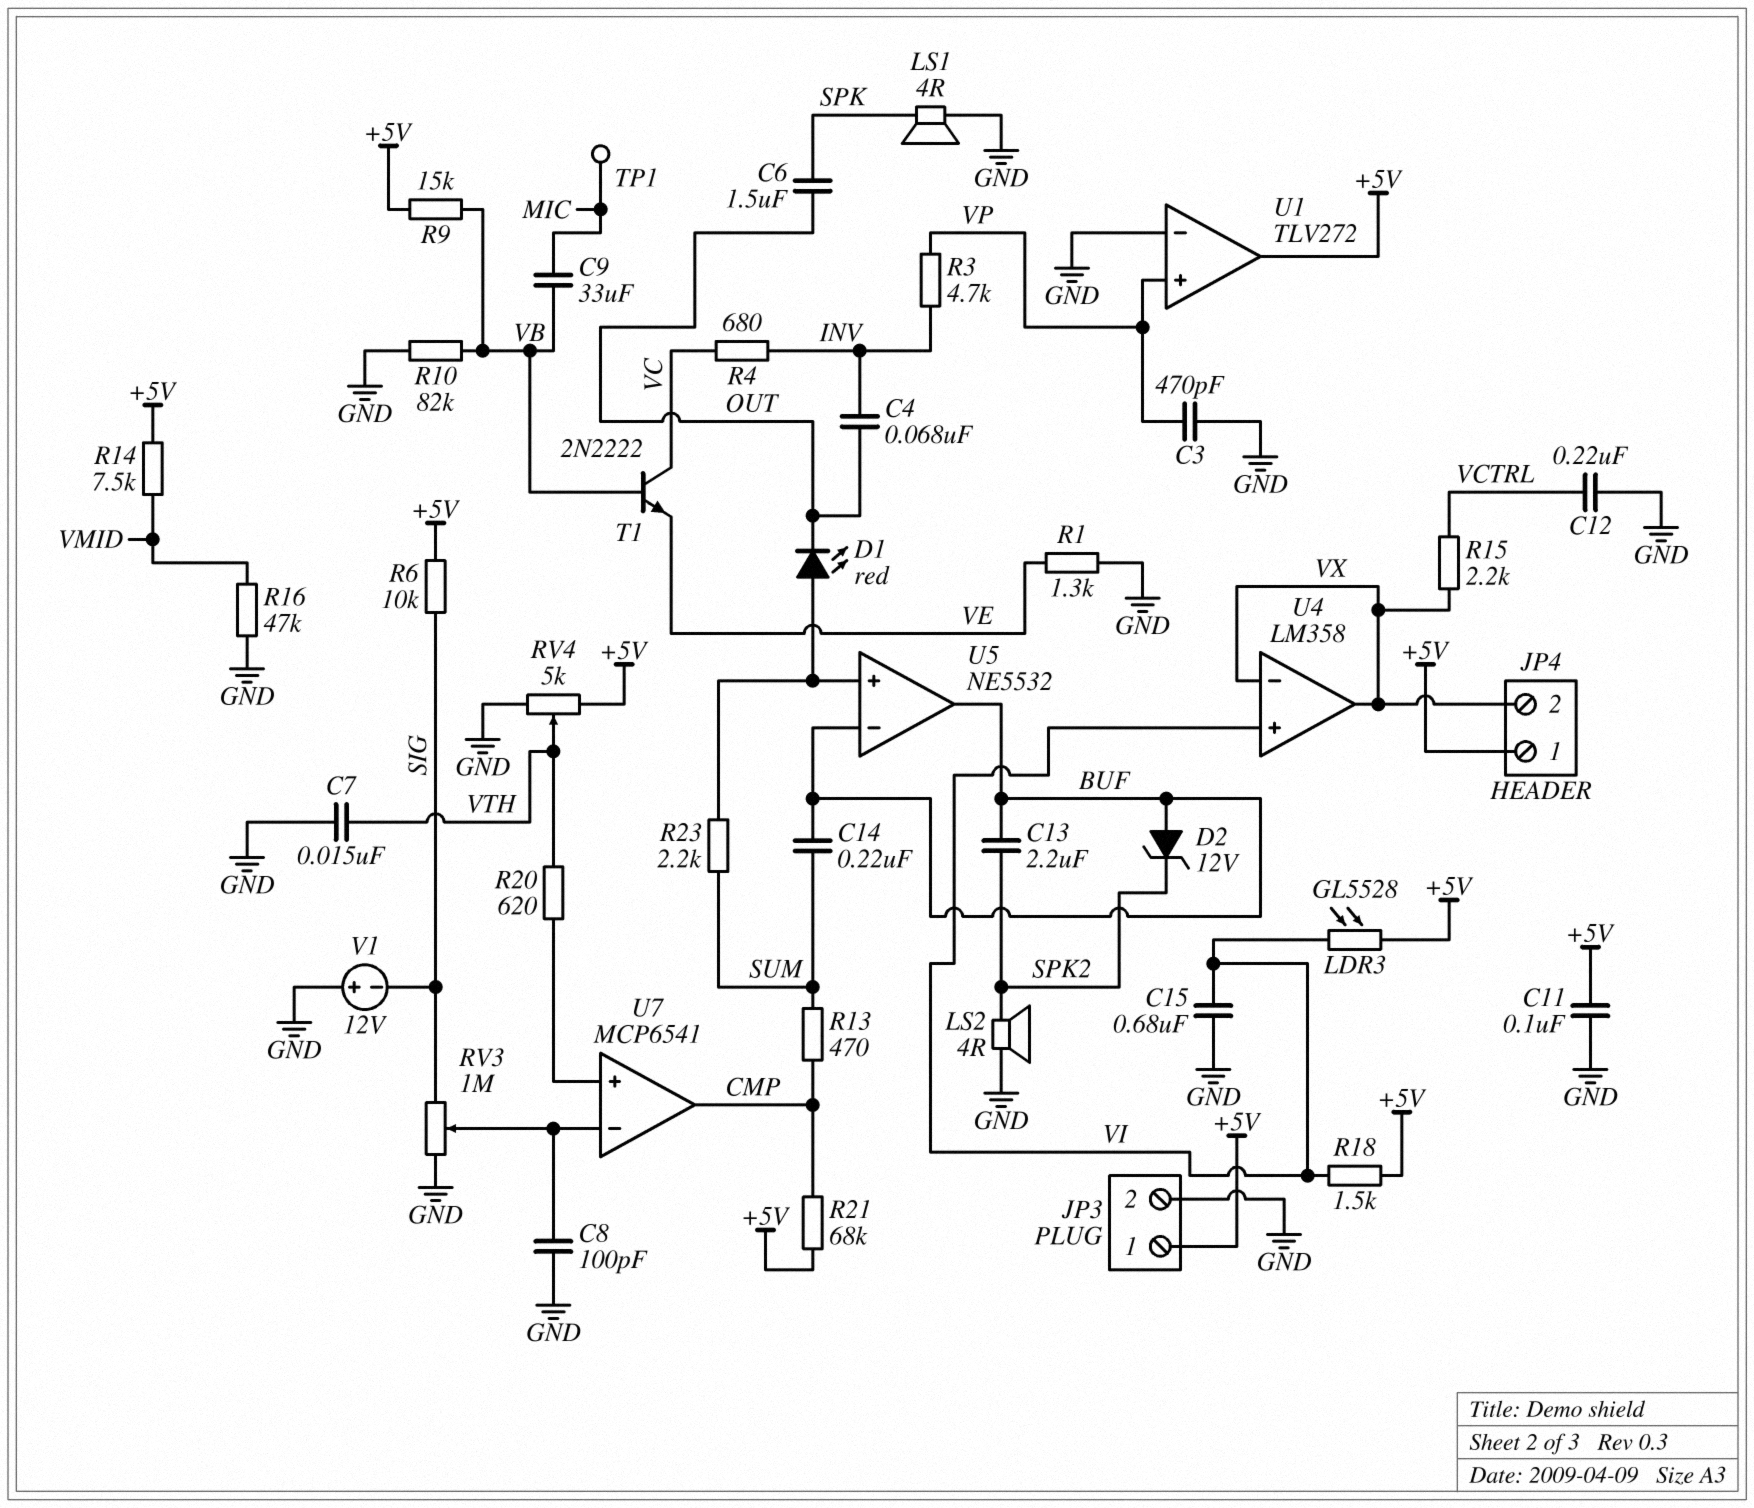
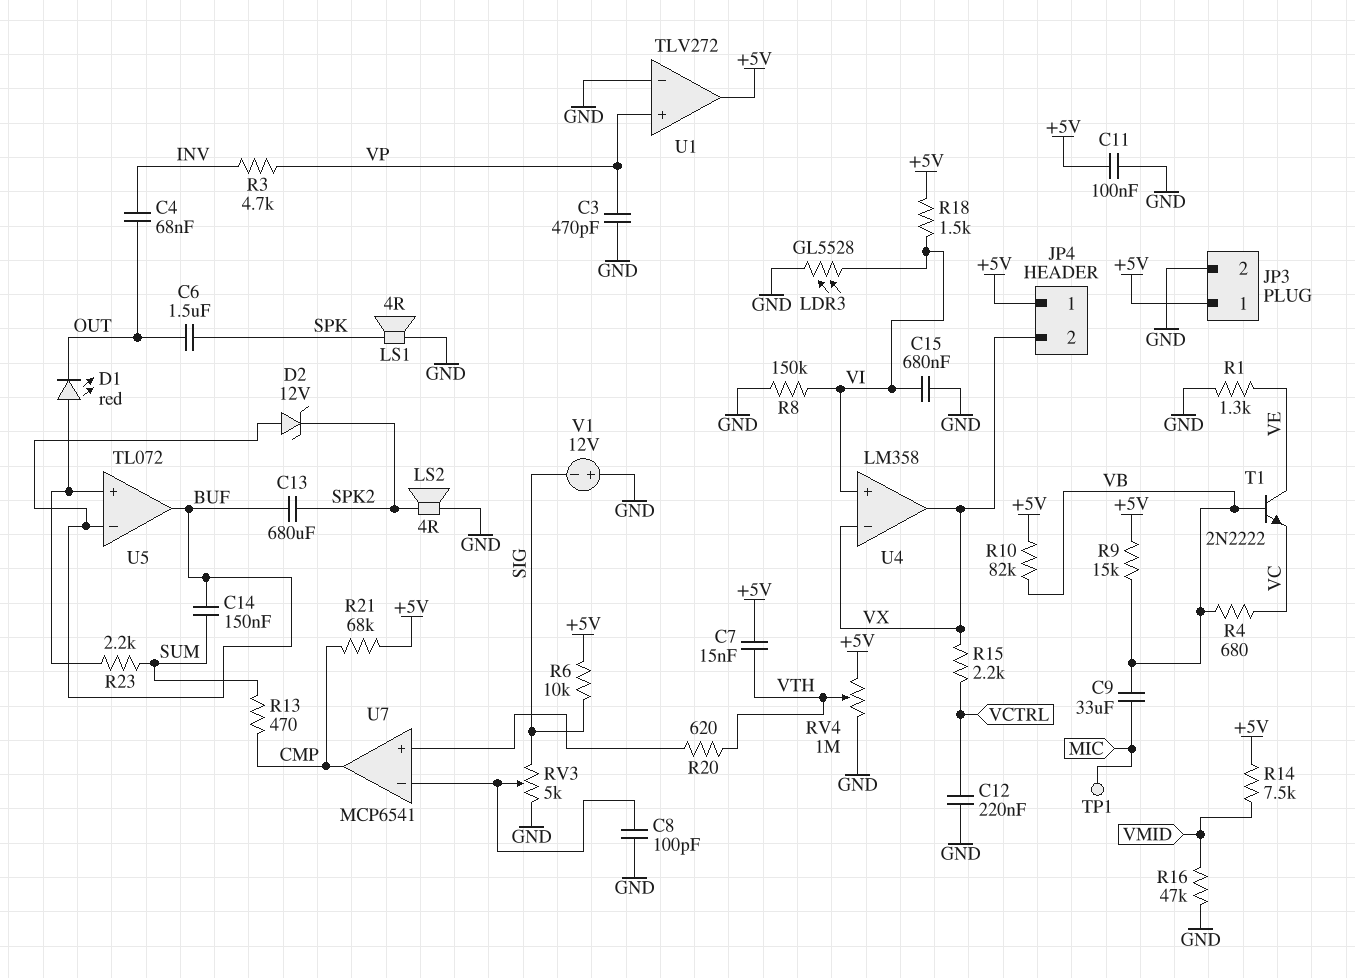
C7: 15nF (GND, VTH) -> 15nF (+5V, VTH)
C13: 2.2uF (BUF, SPK2) -> 680uF (BUF, SPK2)
C14: 220nF (BUF, SUM) -> 150nF (BUF, SUM)
LDR3: GL5528 (+5V, VI) -> GL5528 (GND, VI)
R4: 680 (INV, VC) -> 680 (VB, VC)
R8: none -> 150k (GND, VI)
R10: 82k (GND, VB) -> 82k (+5V, VB)
RV3: 1M (GND, SIG, wiper U7/in-) -> 5k (GND, SIG, wiper U7/in-)
RV4: 5k (+5V, GND, wiper VTH) -> 1M (+5V, GND, wiper VTH)
T1: NPN 2N2222 (B VB, C VC, E VE) -> NPN 2N2222 (B VB, C VE, E VC)
U5: NE5532 -> TL072

